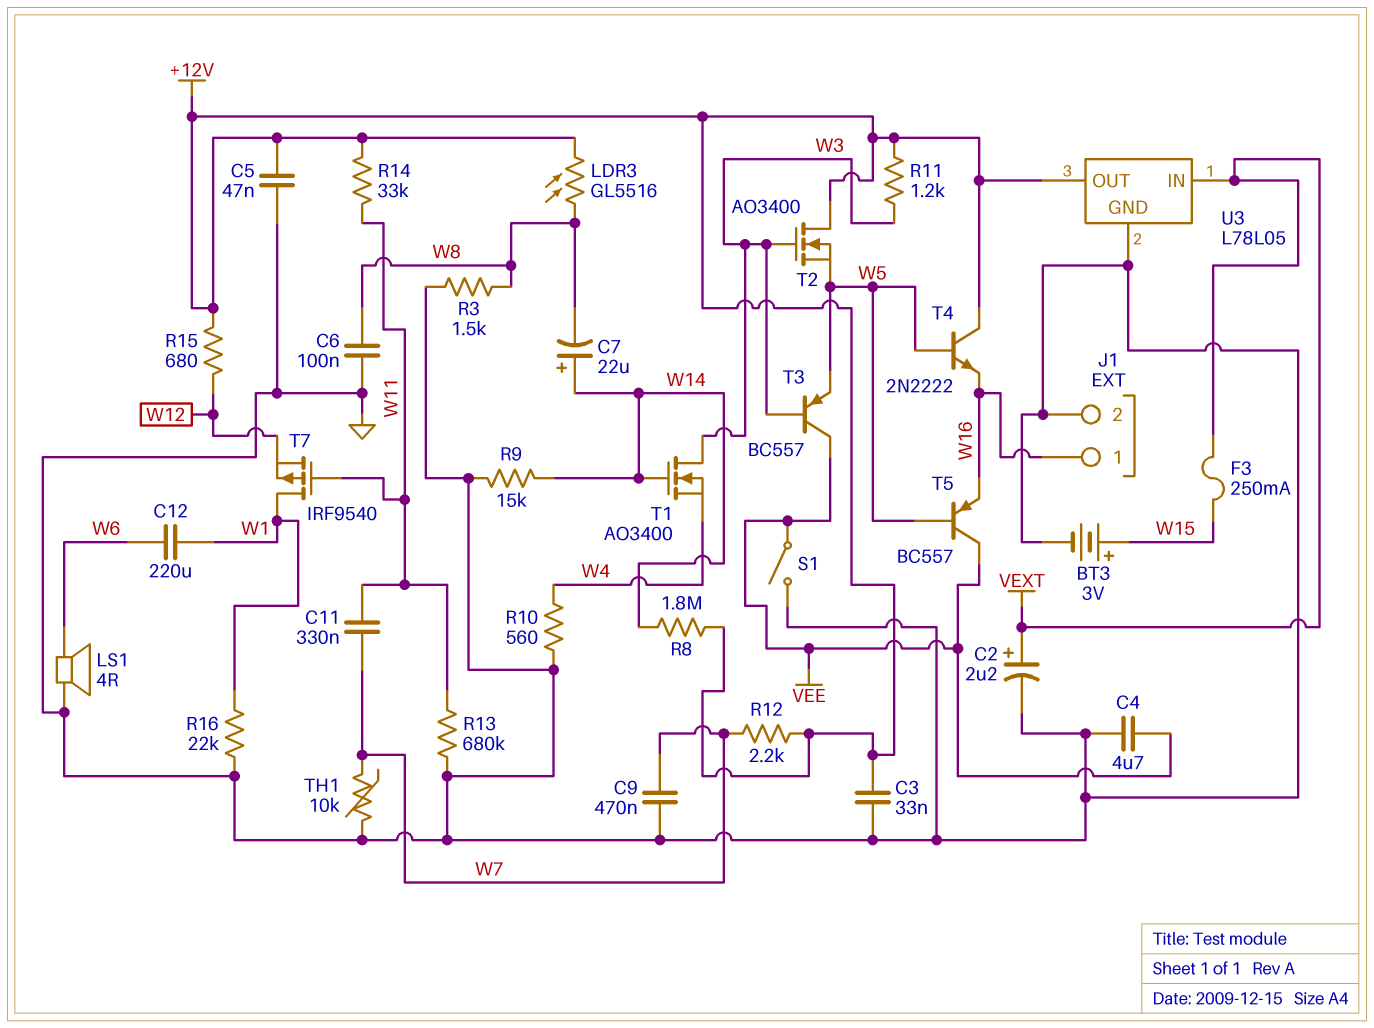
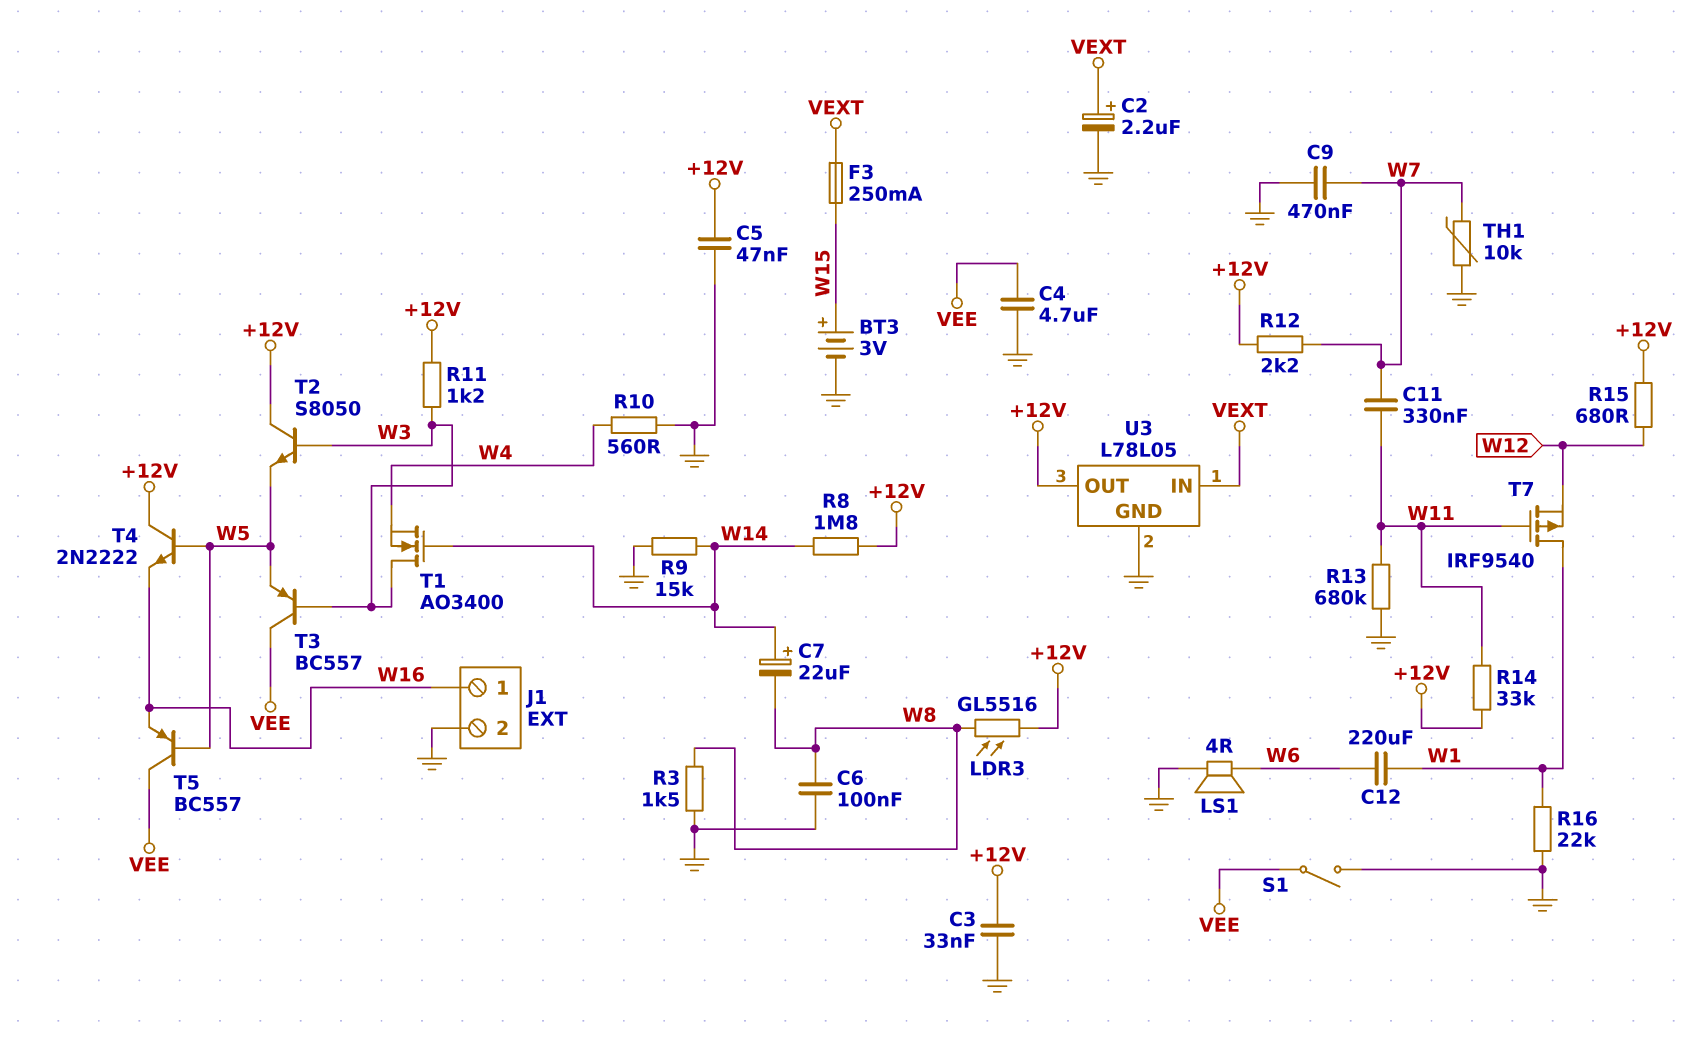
T2: NMOS AO3400 (G W3, D +12V, S W5) -> NPN S8050 (B W3, C +12V, E W5)

